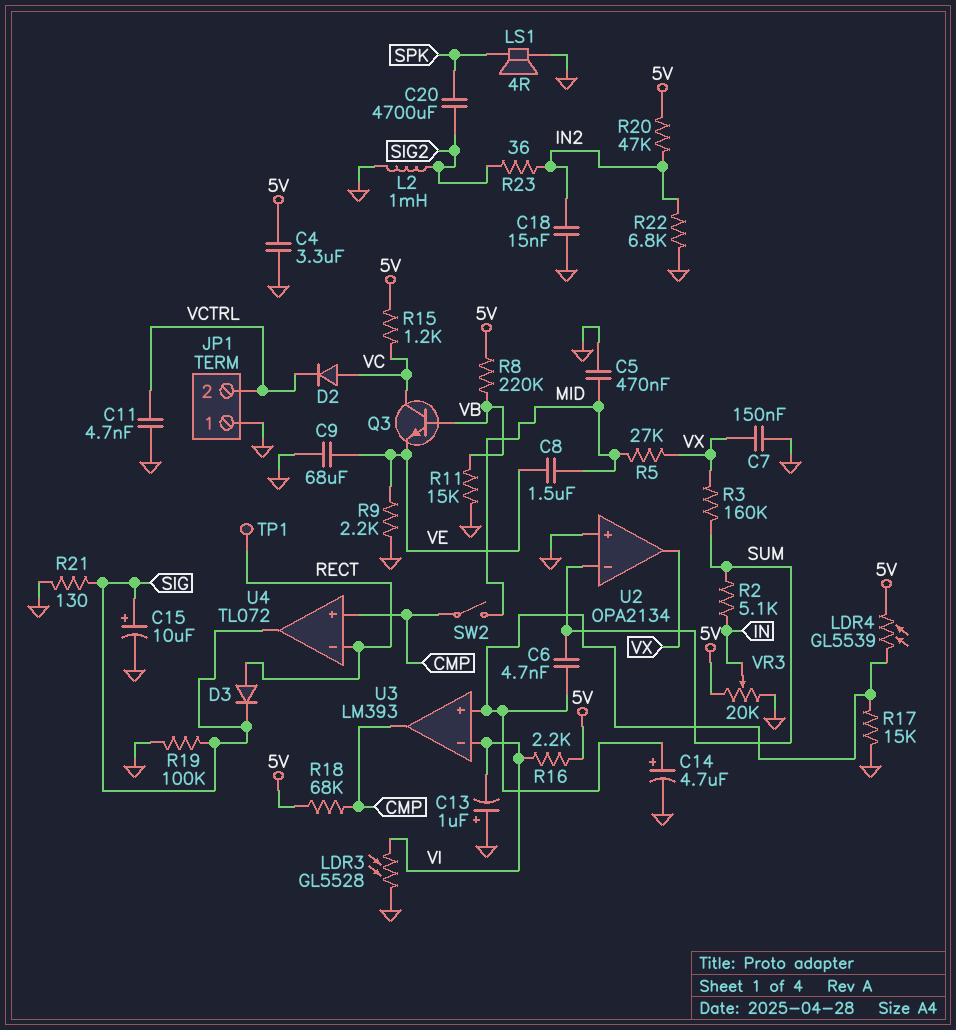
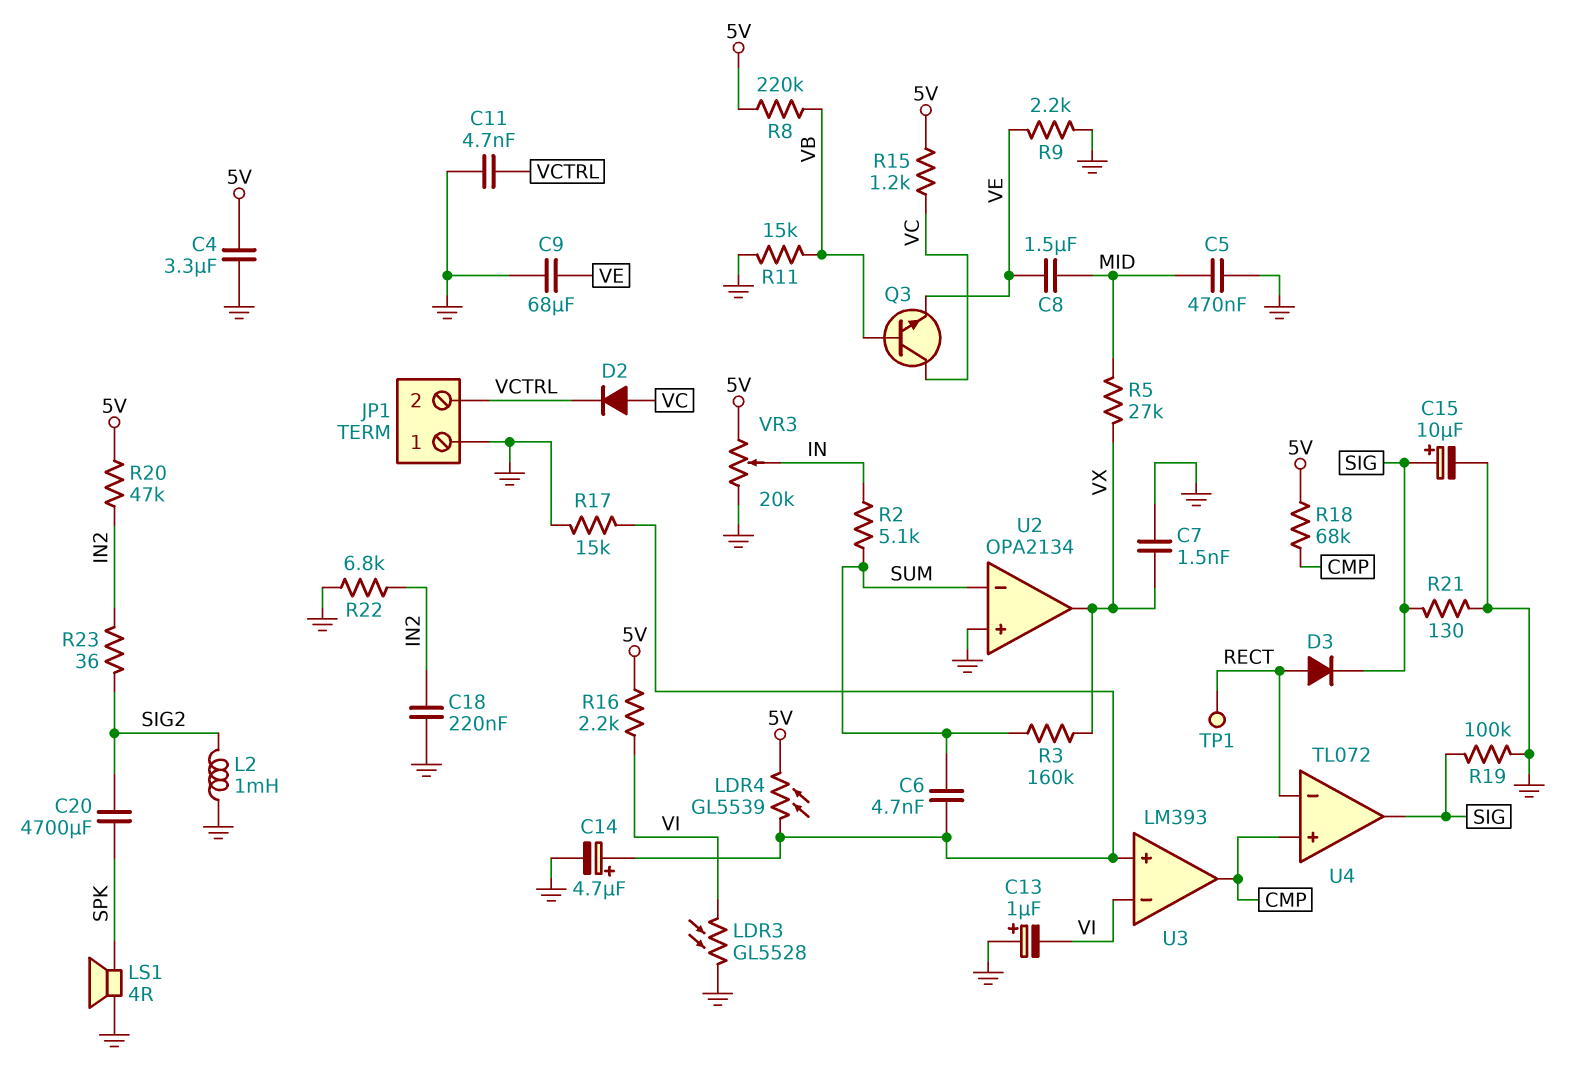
C7: 150nF (GND, VX) -> 1.5nF (GND, VX)
C18: 15nF (GND, IN2) -> 220nF (GND, IN2)
SW2: switch (CMP, MID) -> none

